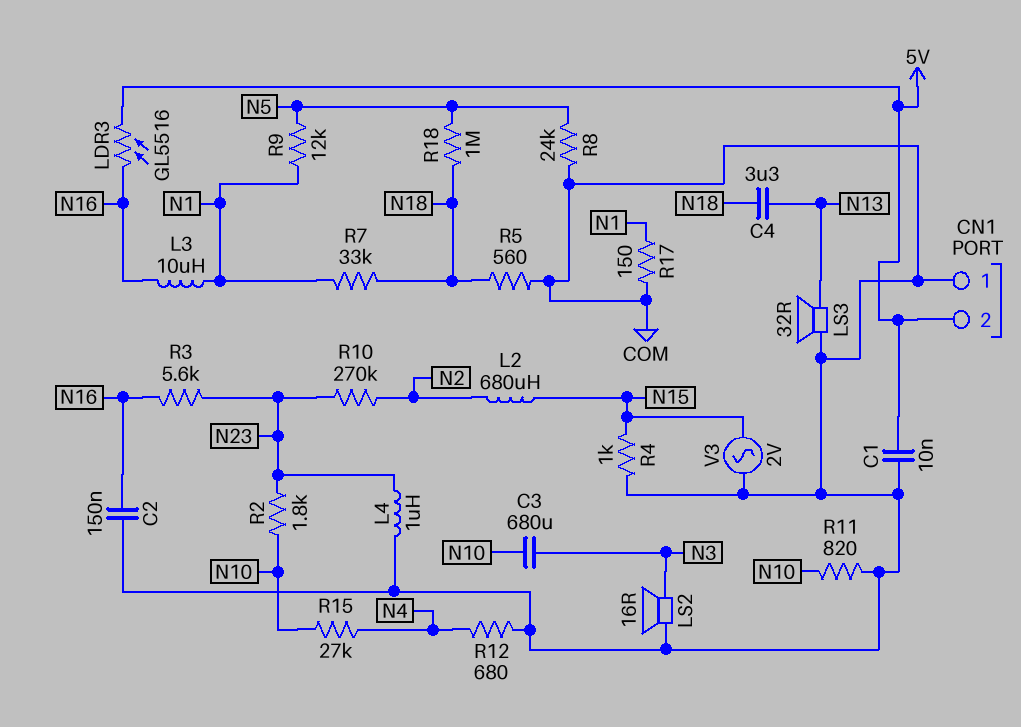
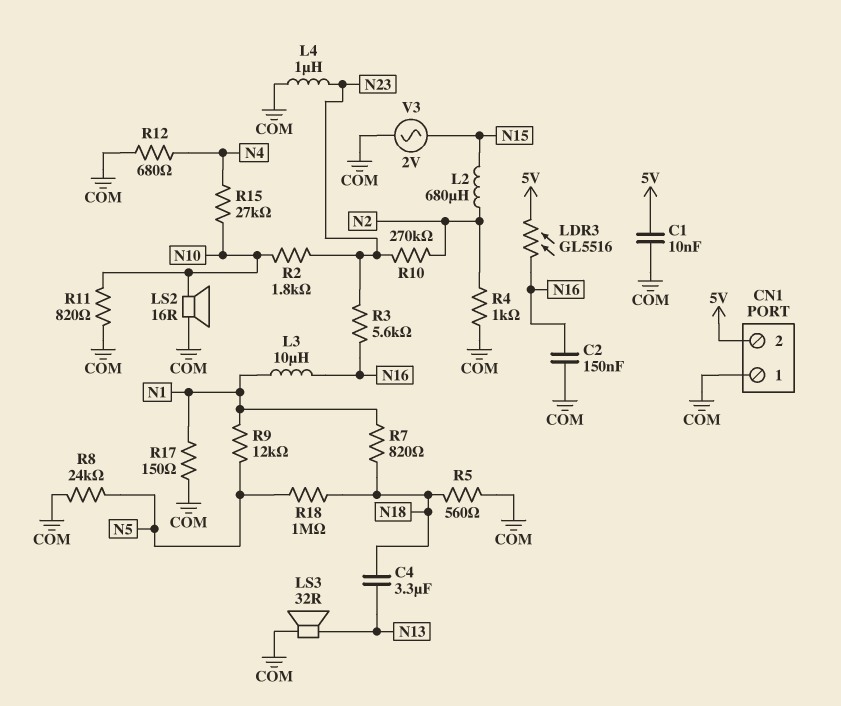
C3: 680uF (N3, N10) -> none
LS2: speaker 16R (COM, N3) -> speaker 16R (COM, N10)
R4: 1k (COM, N15) -> 1k (COM, N2)
R7: 33k (N1, N18) -> 820 (N1, N18)

